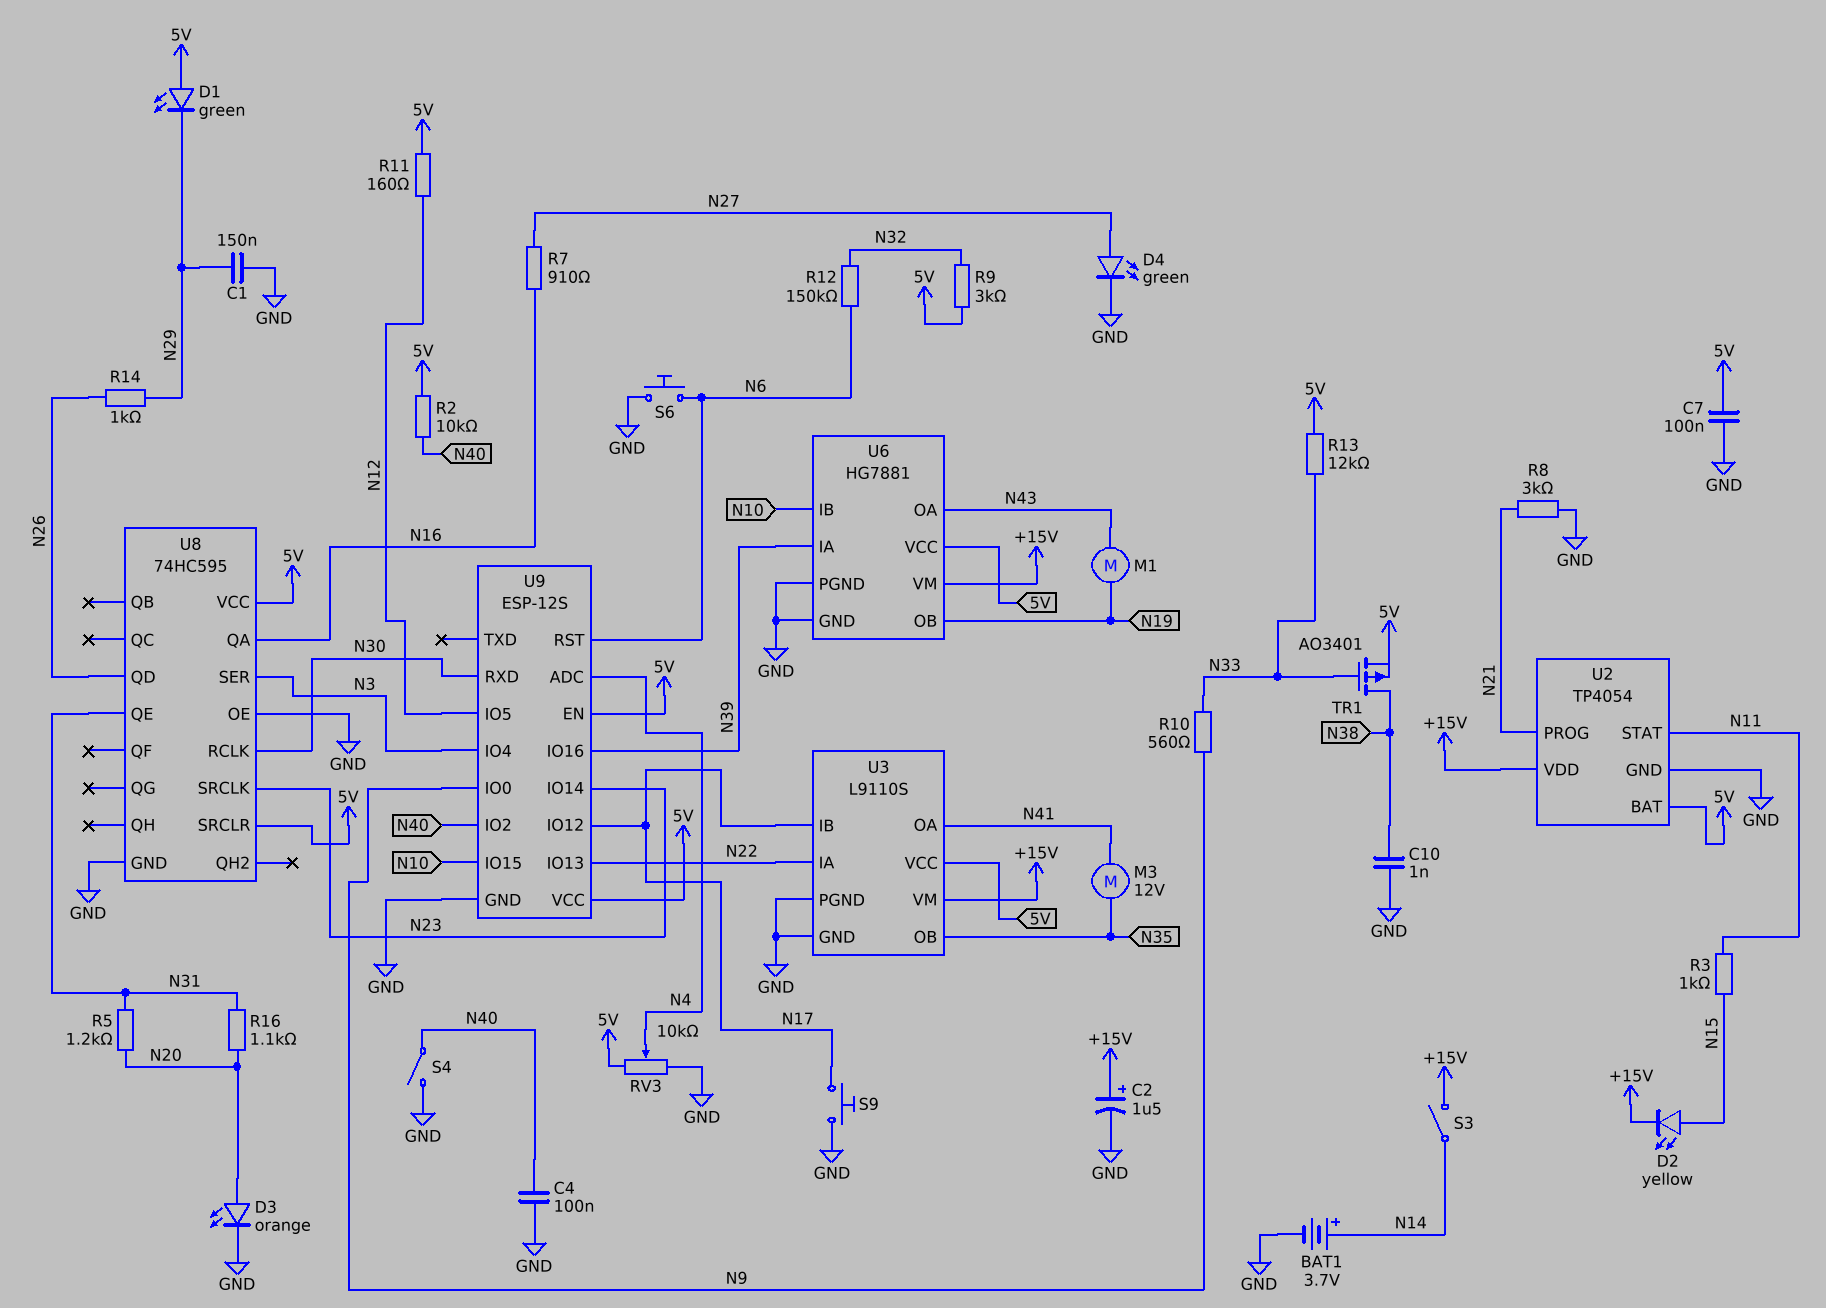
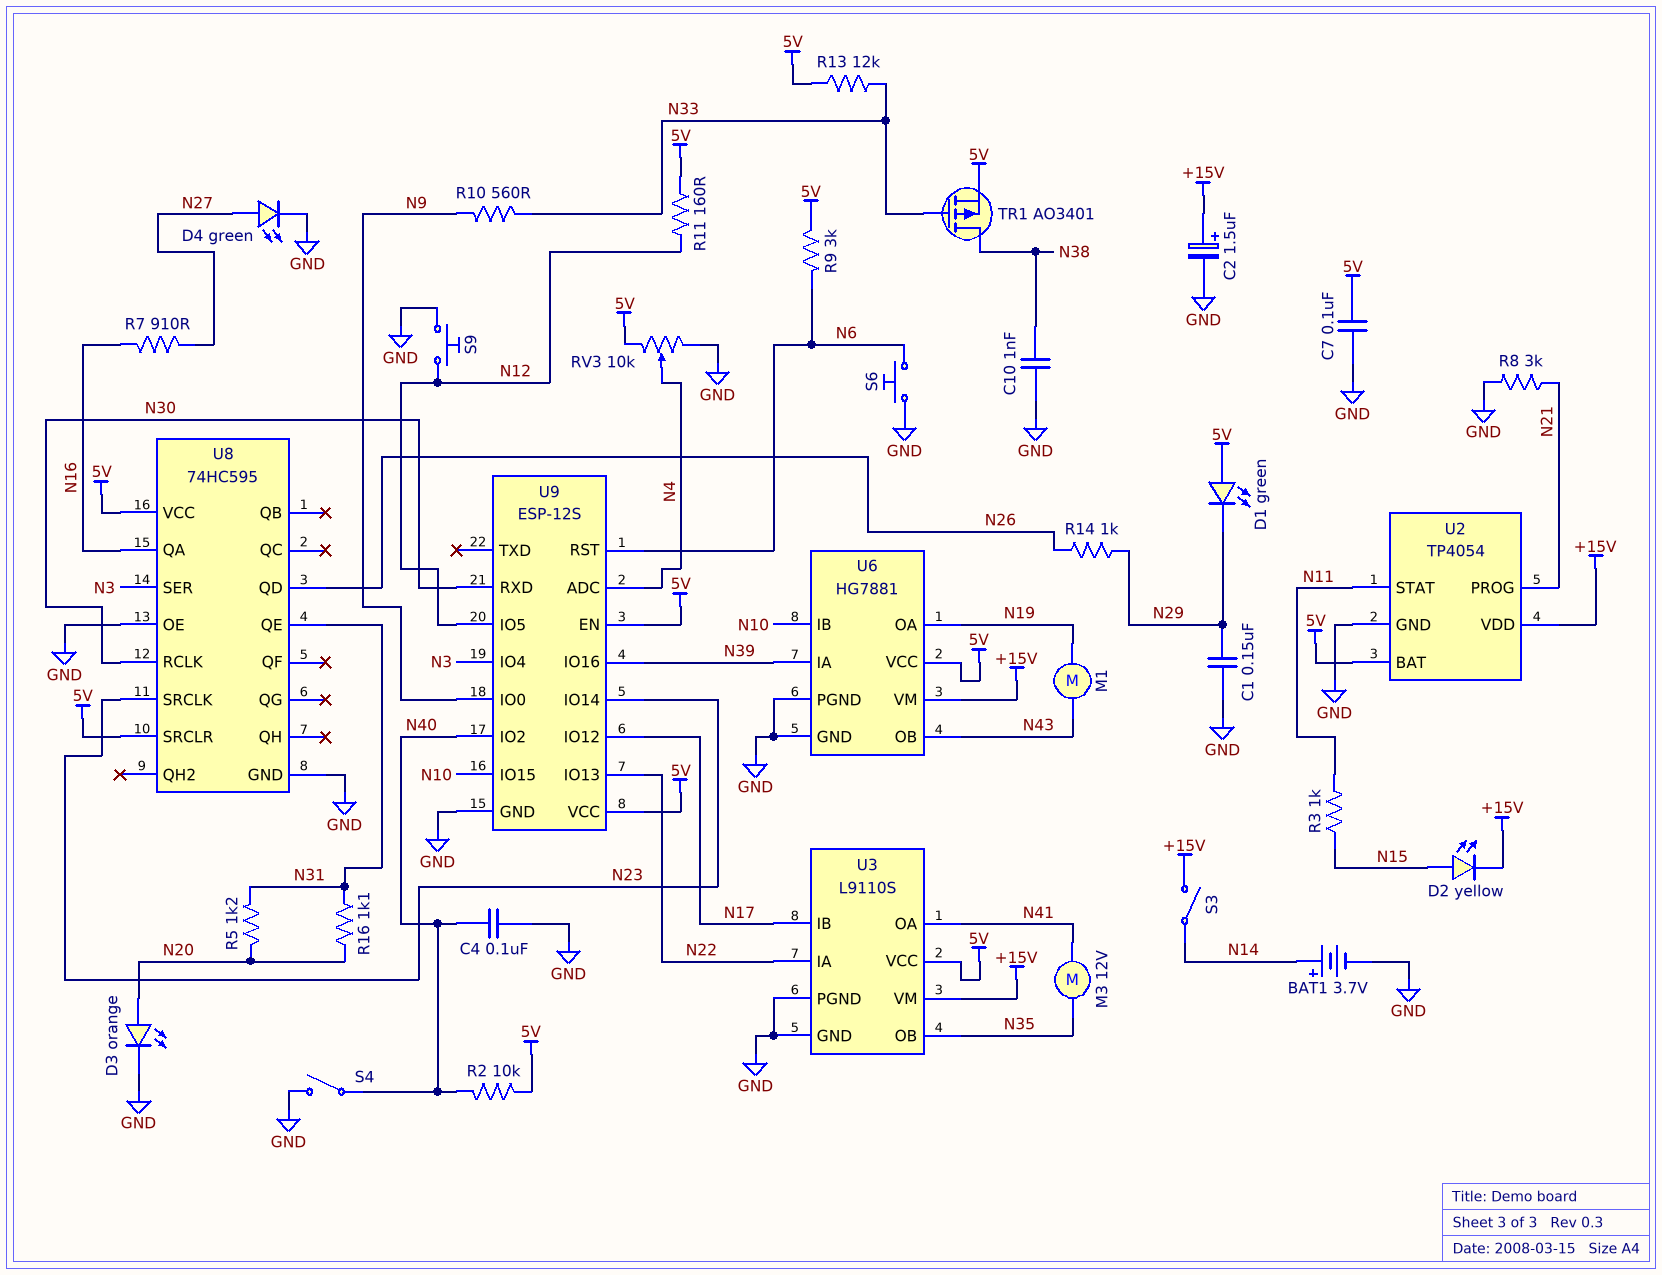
R9: 3k (5V, N32) -> 3k (5V, N6)
R12: 150k (N6, N32) -> none
S9: button (GND, N17) -> button (GND, N12)
U6 pin OA: N43 -> N19
U6 pin OB: N19 -> N43

